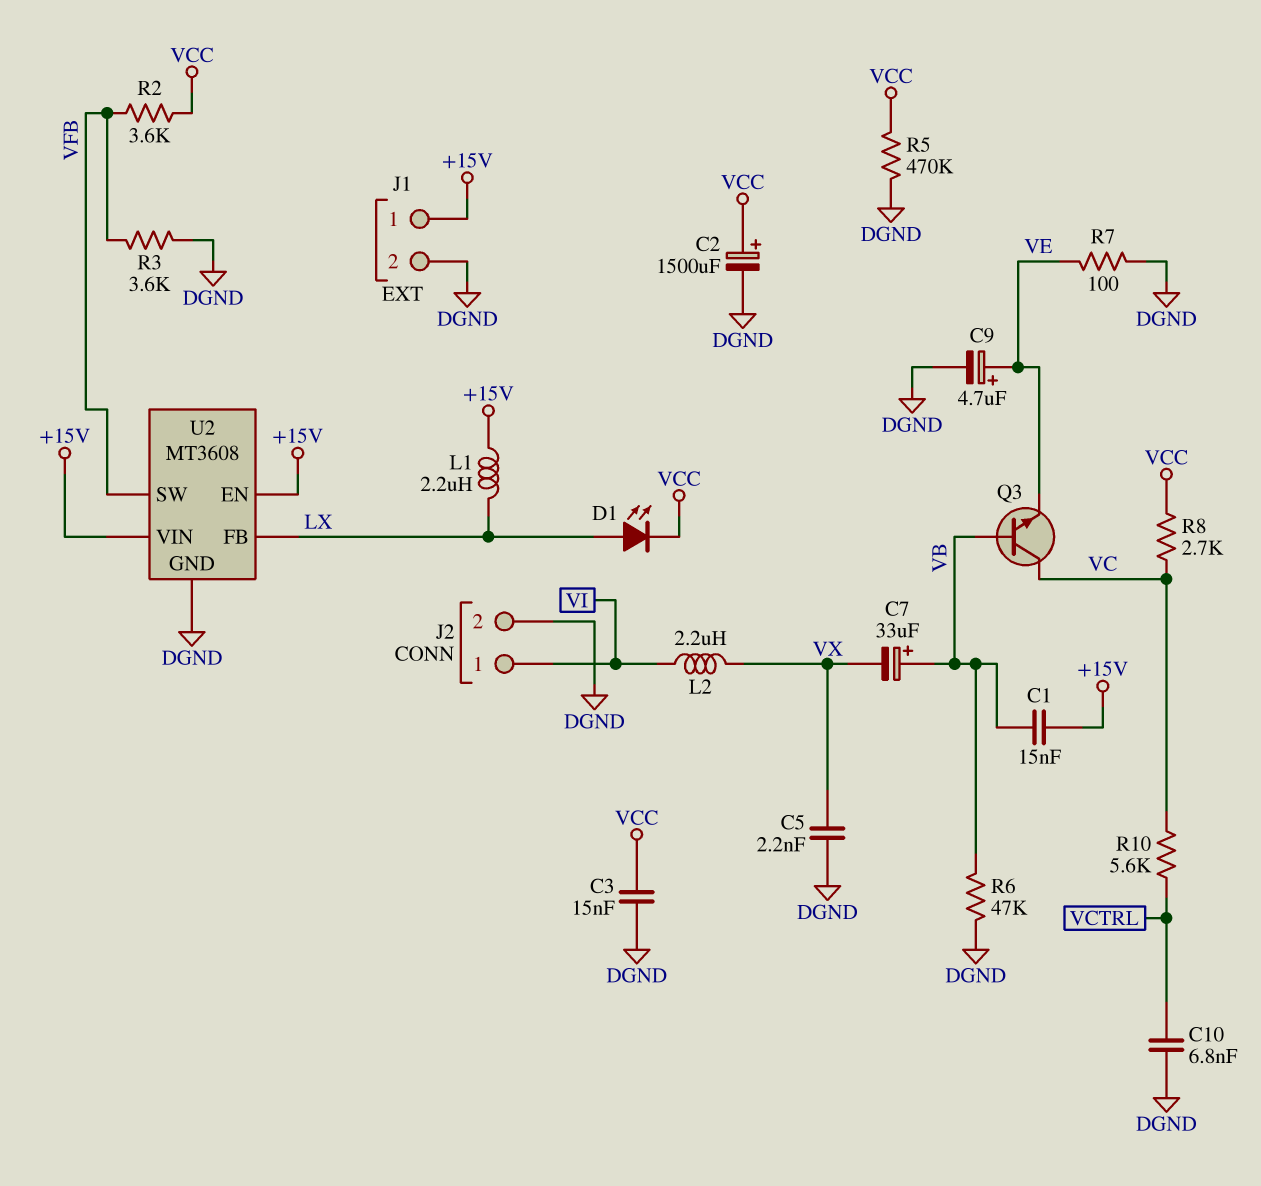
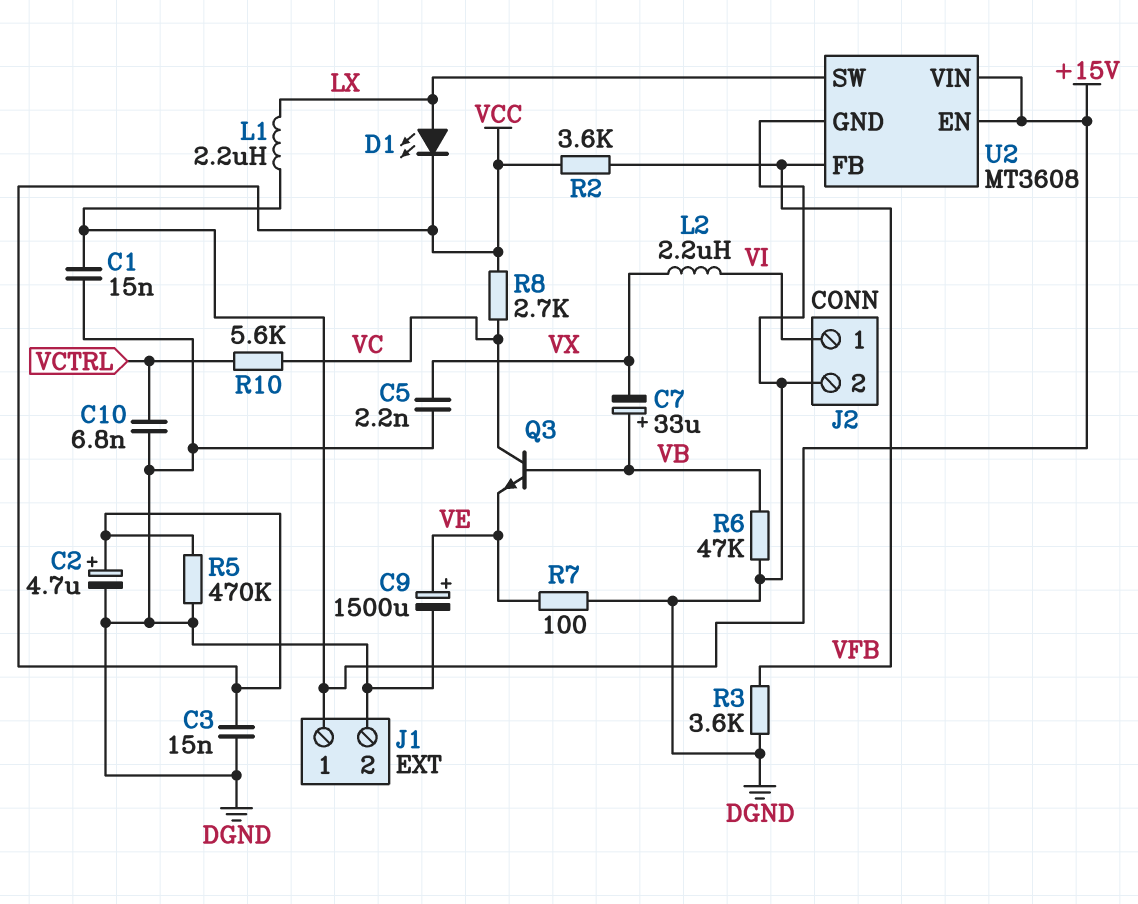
C1: 15nF (+15V, VB) -> 15nF (+15V, DGND)
C2: 1500uF (plus VCC, minus DGND) -> 4.7uF (plus VCC, minus DGND)
C9: 4.7uF (plus VE, minus DGND) -> 1500uF (plus VE, minus DGND)
U2 pin FB: LX -> VFB
U2 pin SW: VFB -> LX

